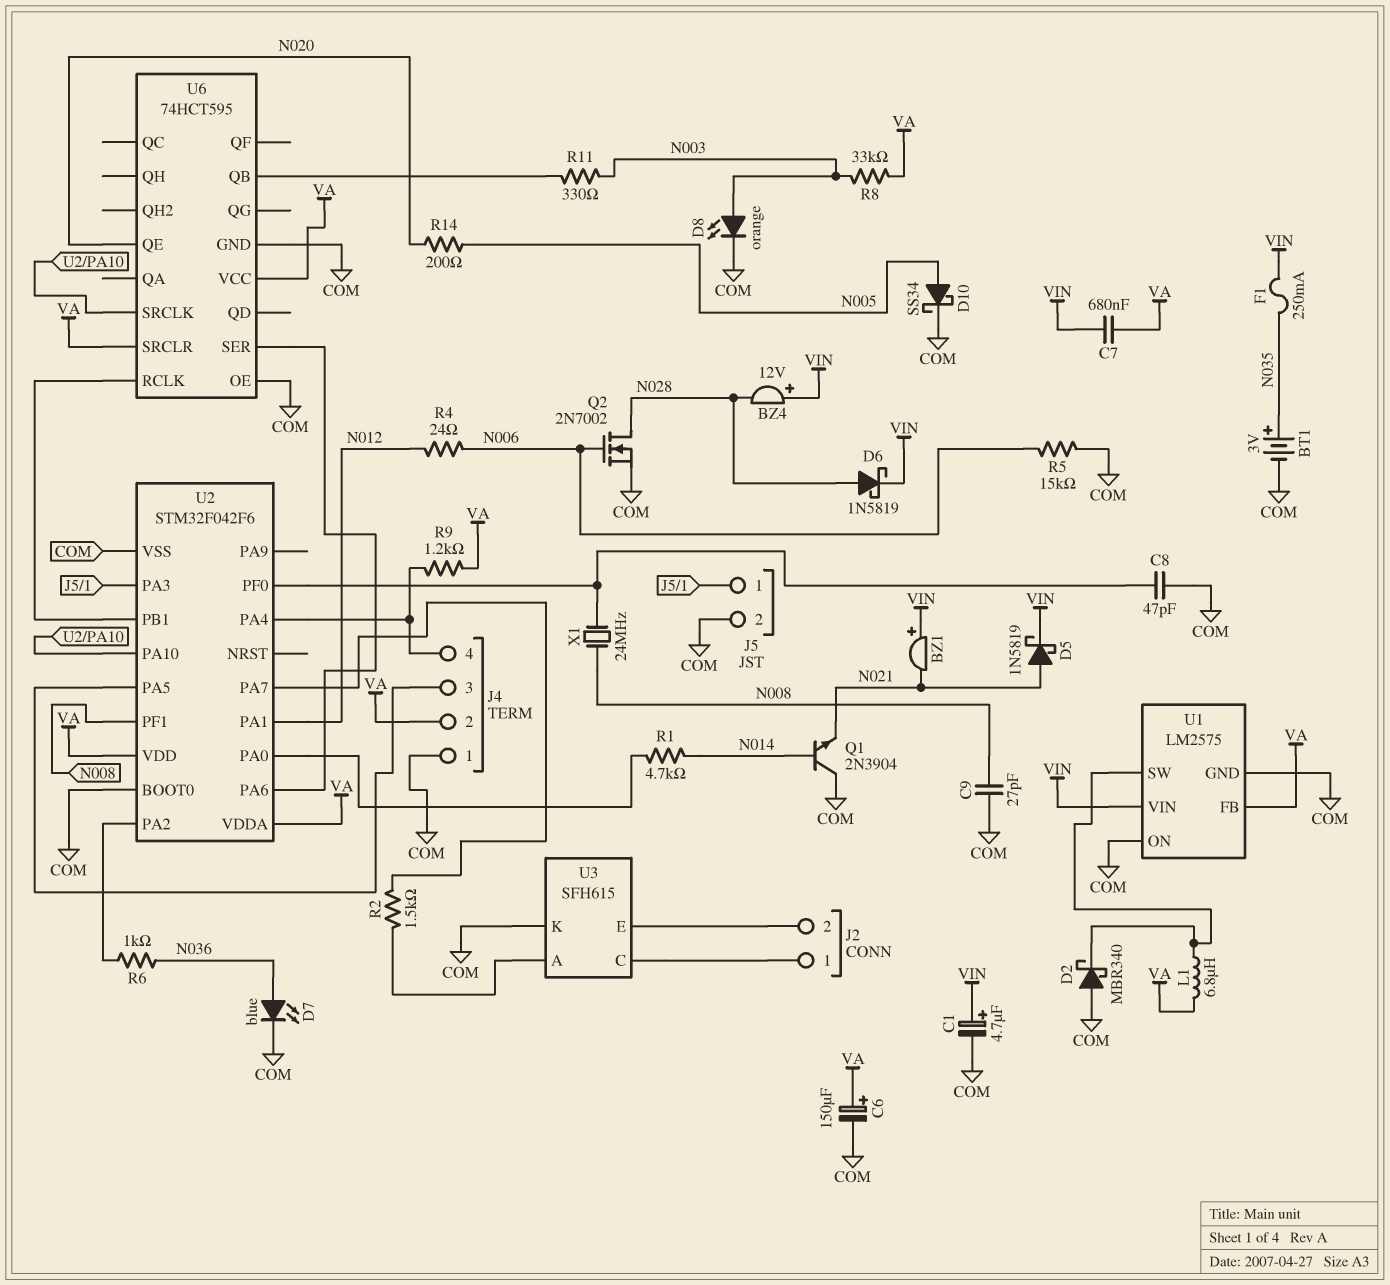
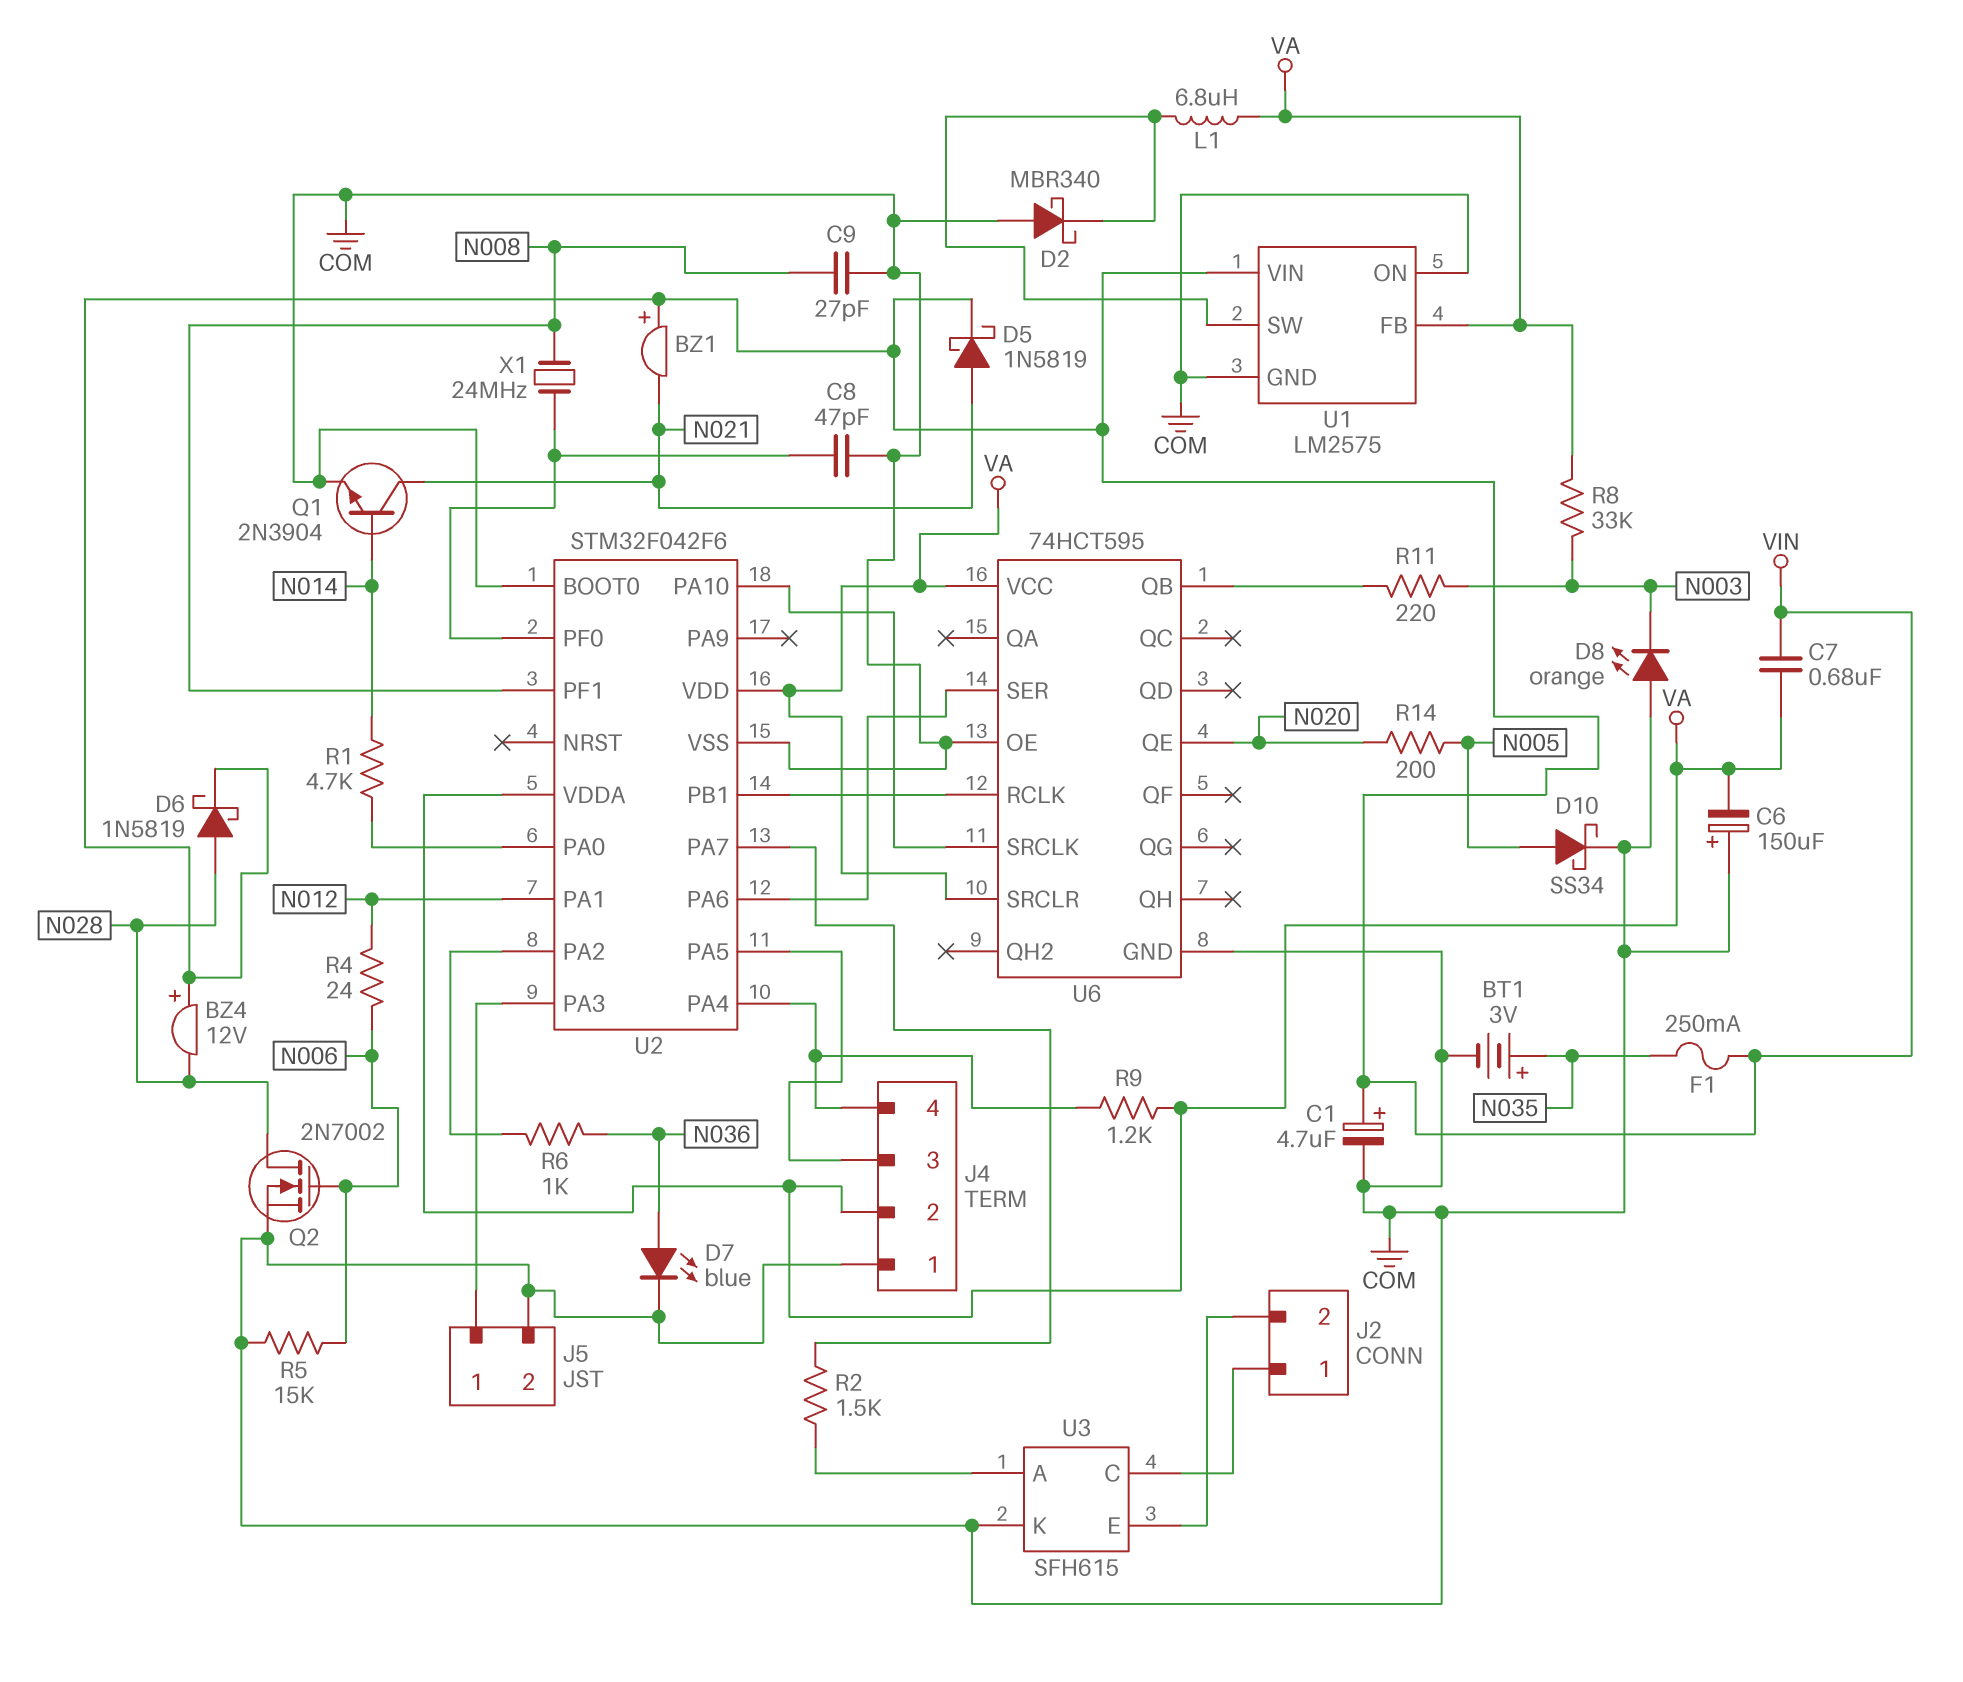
C6: 150uF (plus VA, minus COM) -> 150uF (plus COM, minus VA)
D8: LED orange (A N003, K COM) -> LED orange (A COM, K N003)
Q1: NPN 2N3904 (B N014, C COM, E N021) -> NPN 2N3904 (B N014, C N021, E COM)
R11: 330 (N003, U6/QB) -> 220 (N003, U6/QB)

